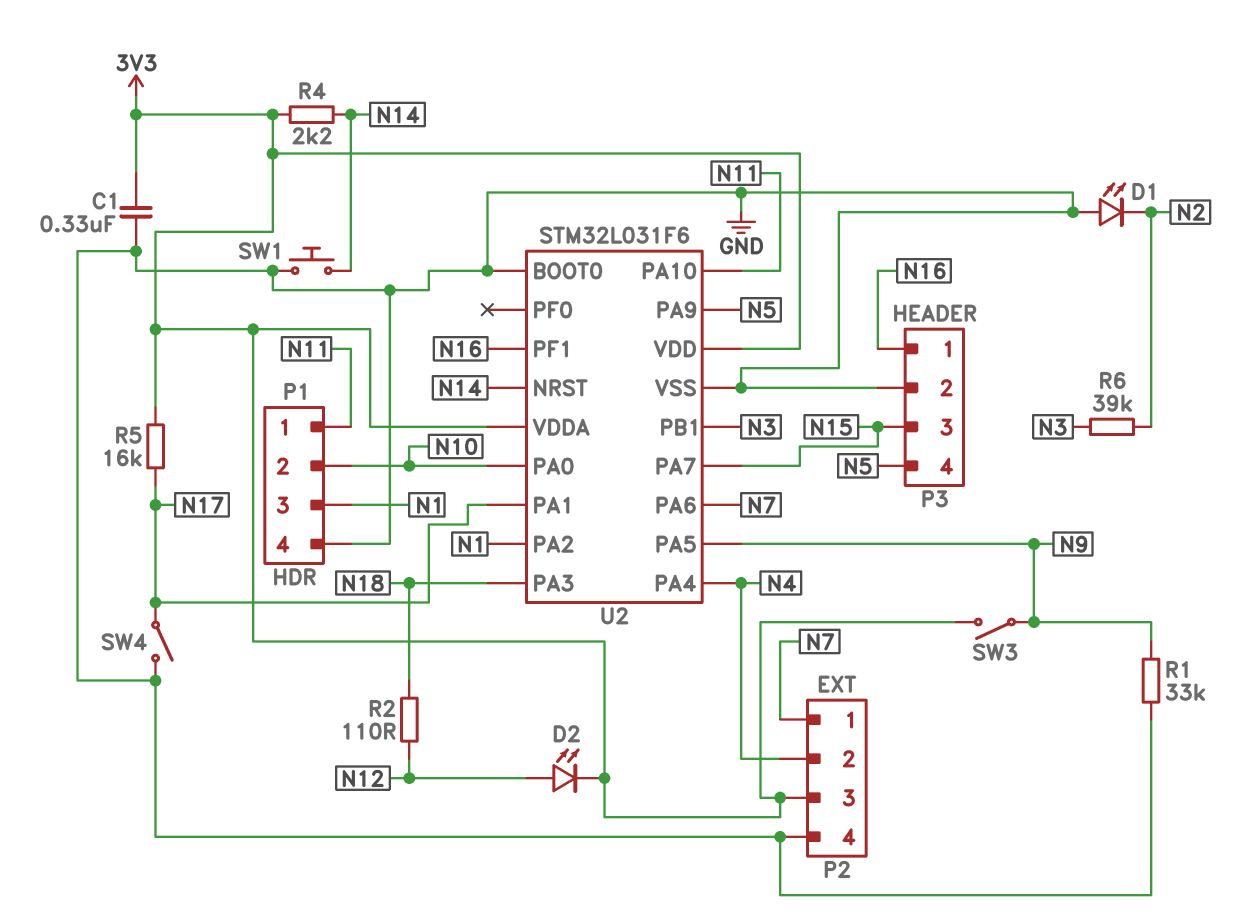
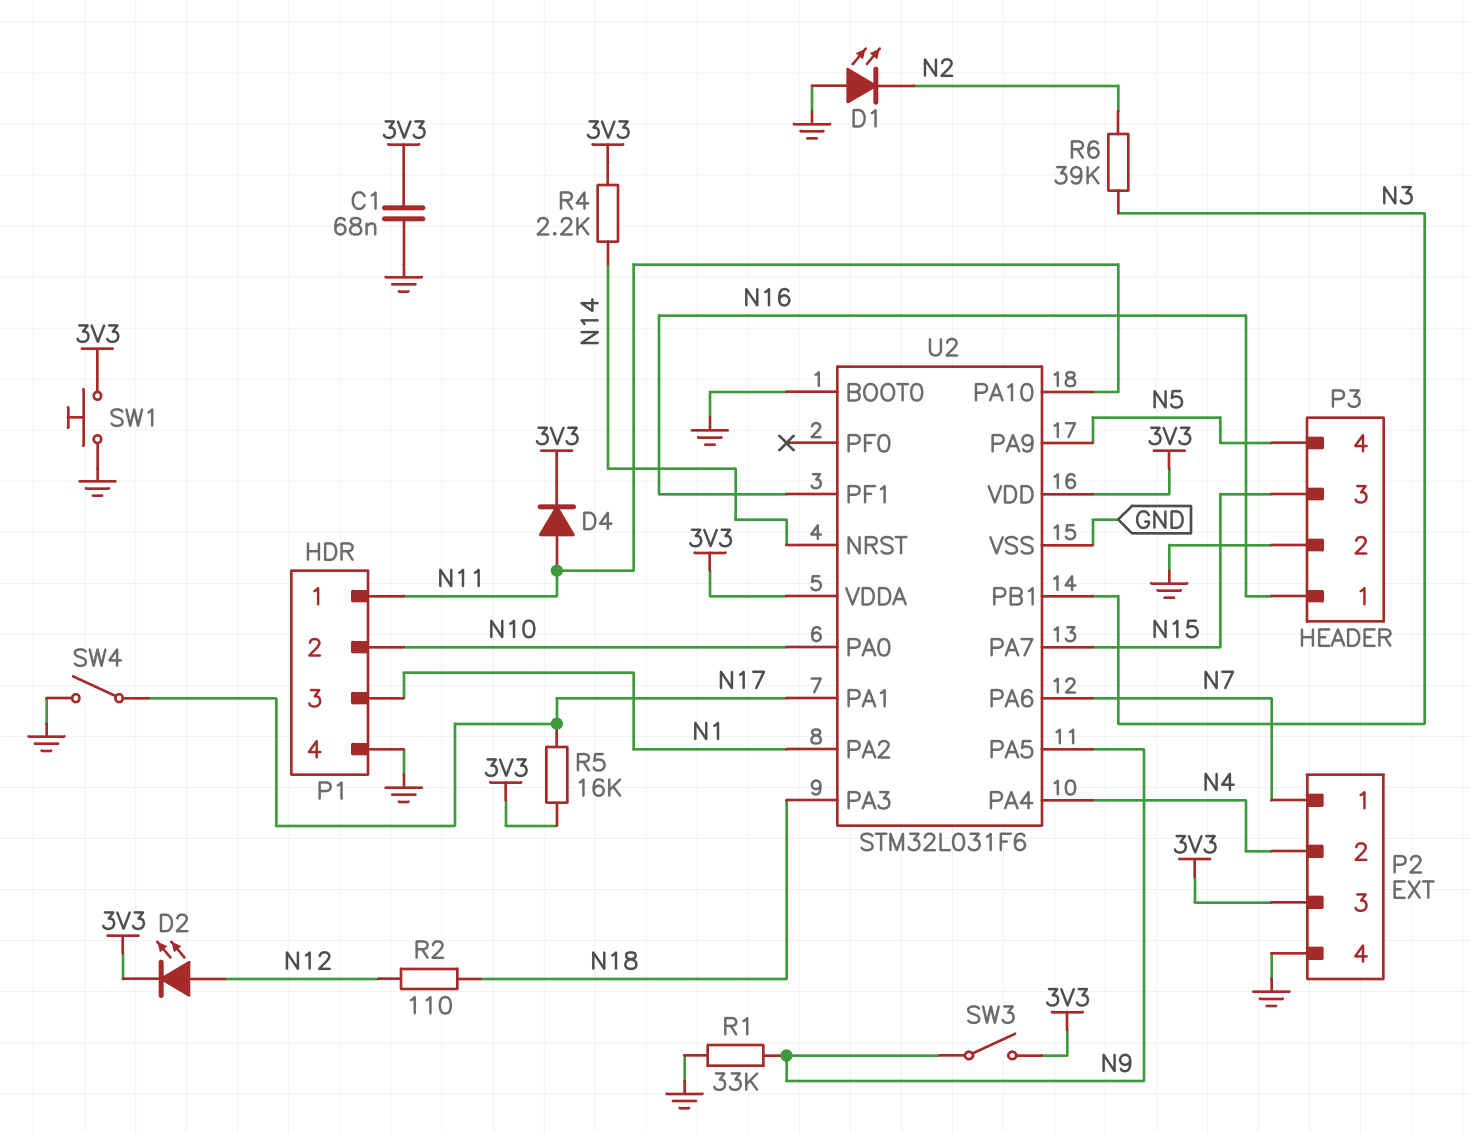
C1: 330nF (3V3, GND) -> 68nF (3V3, GND)
D4: none -> diode (A N11, K 3V3)
SW1: button (GND, N14) -> button (3V3, GND)

